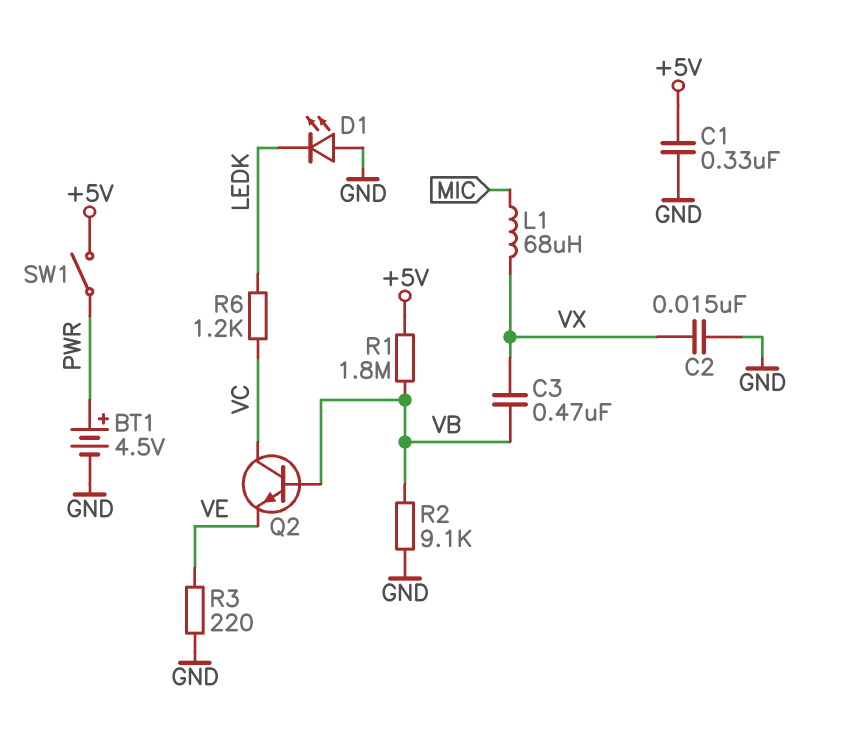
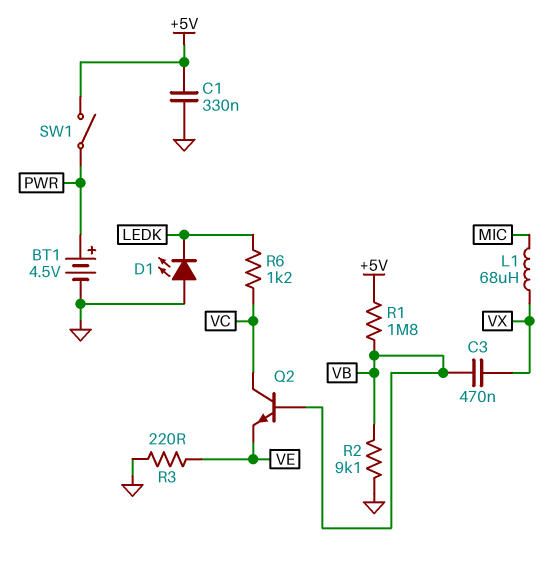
C2: 15nF (GND, VX) -> none

